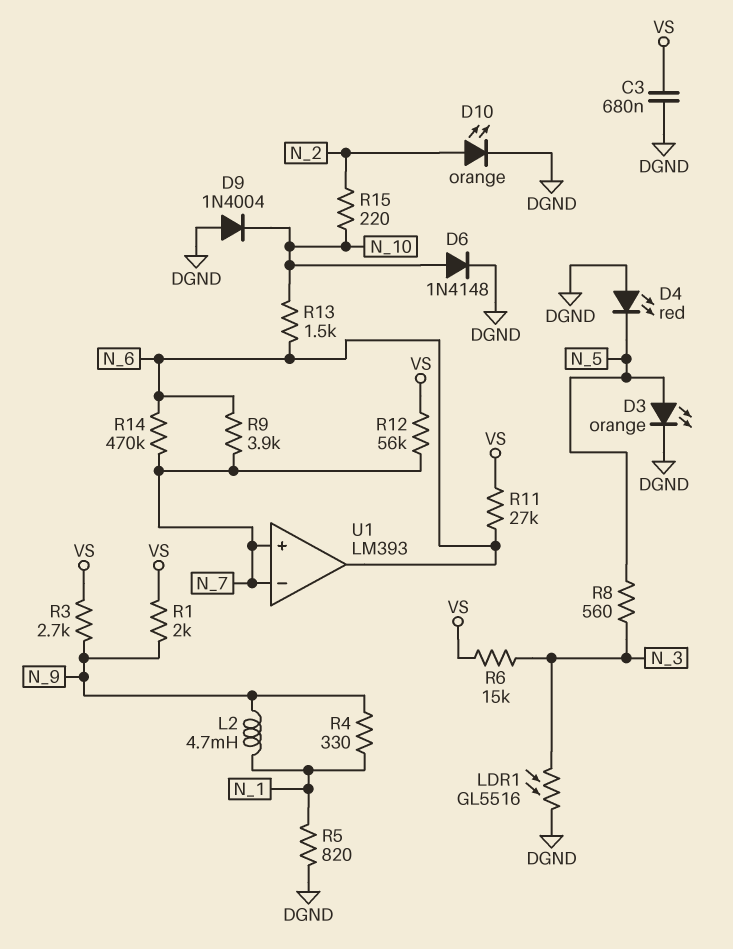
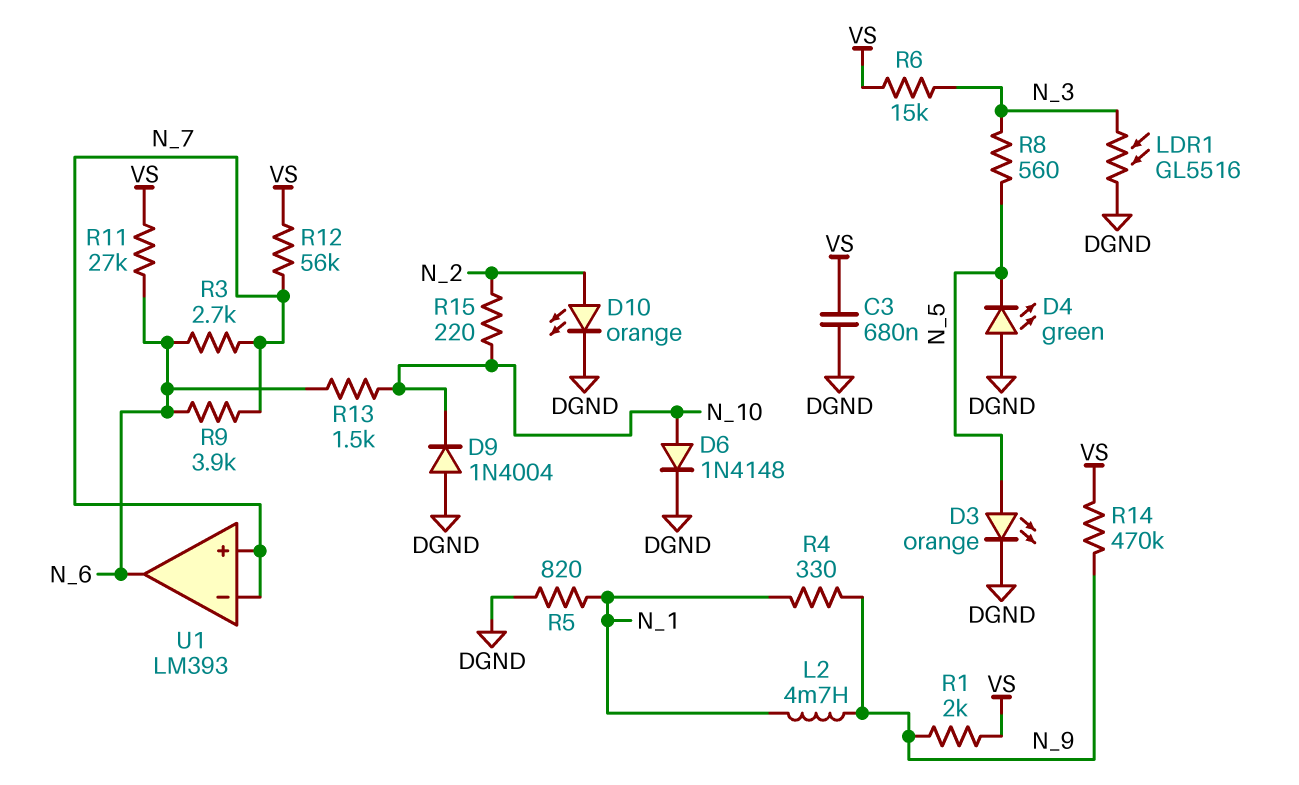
D4: LED red (A DGND, K N_5) -> LED green (A DGND, K N_5)
R3: 2.7k (N_9, VS) -> 2.7k (N_6, N_7)
R14: 470k (N_6, N_7) -> 470k (N_9, VS)

